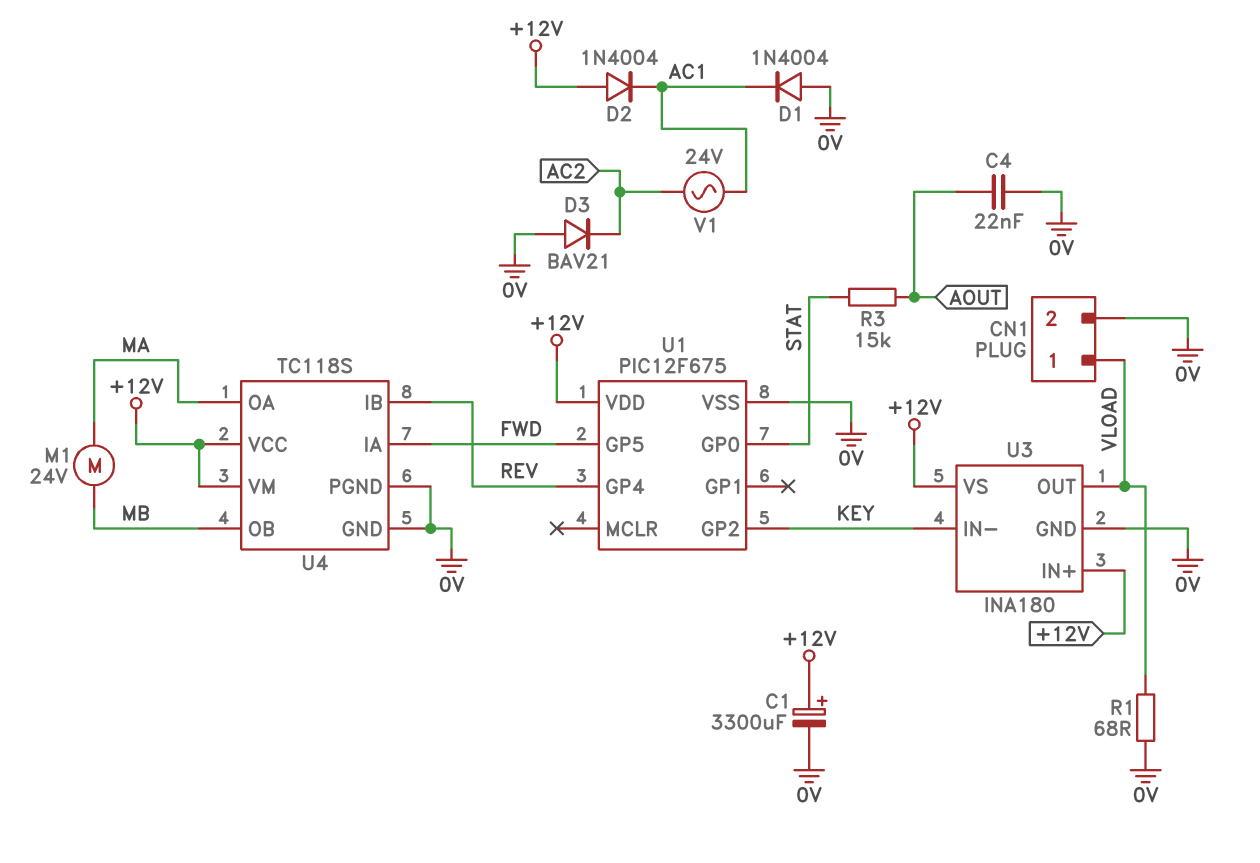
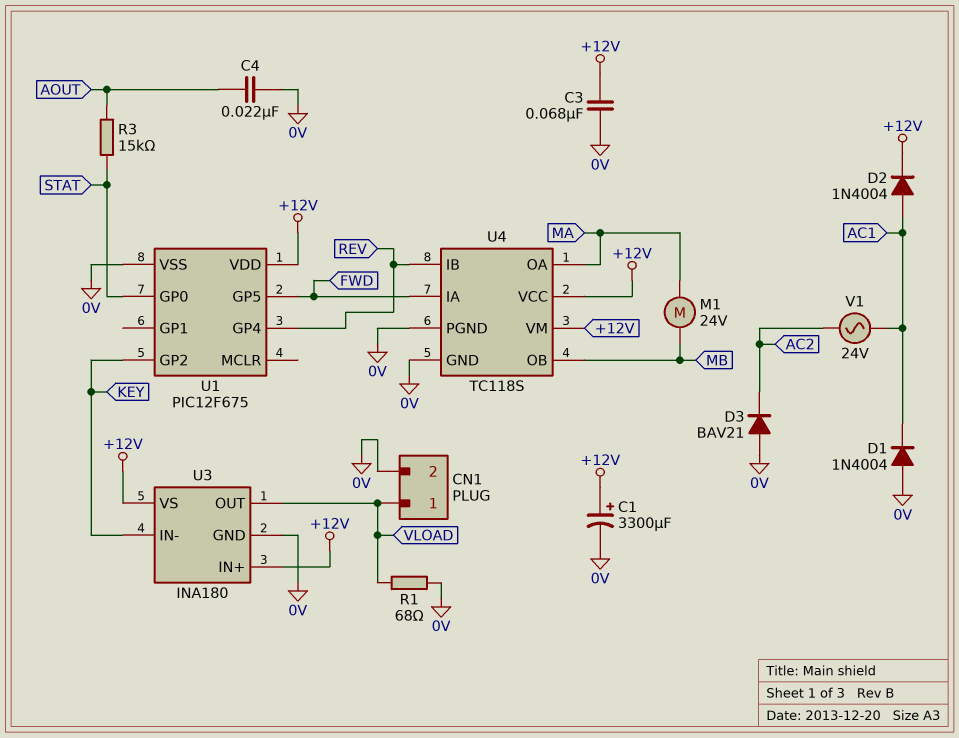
C3: none -> 68nF (+12V, 0V)
D2: diode 1N4004 (A +12V, K AC1) -> diode 1N4004 (A AC1, K +12V)

